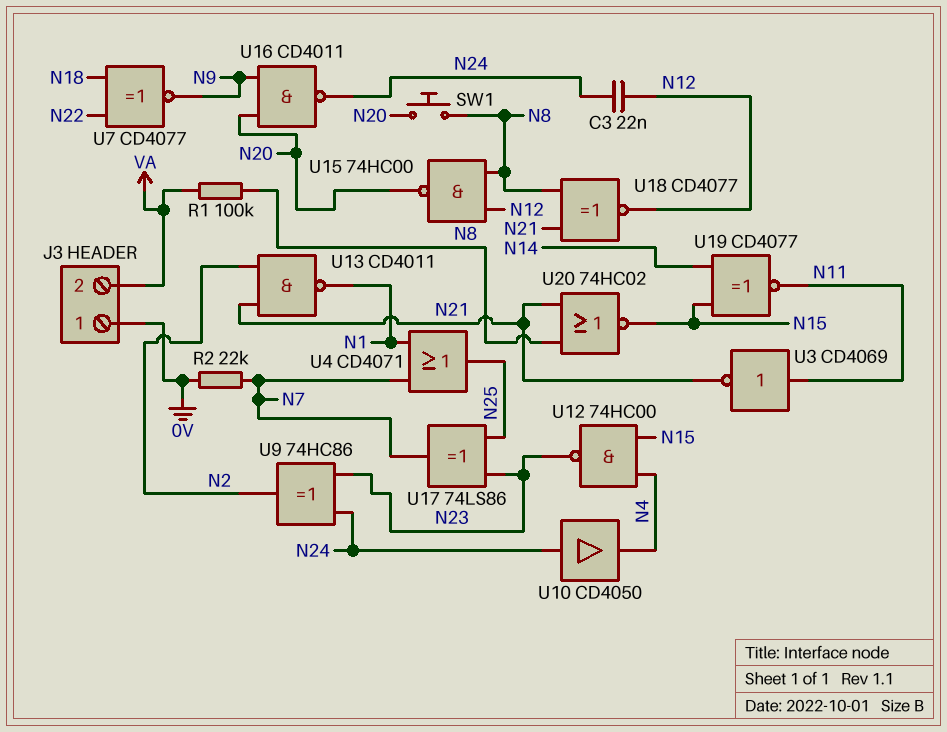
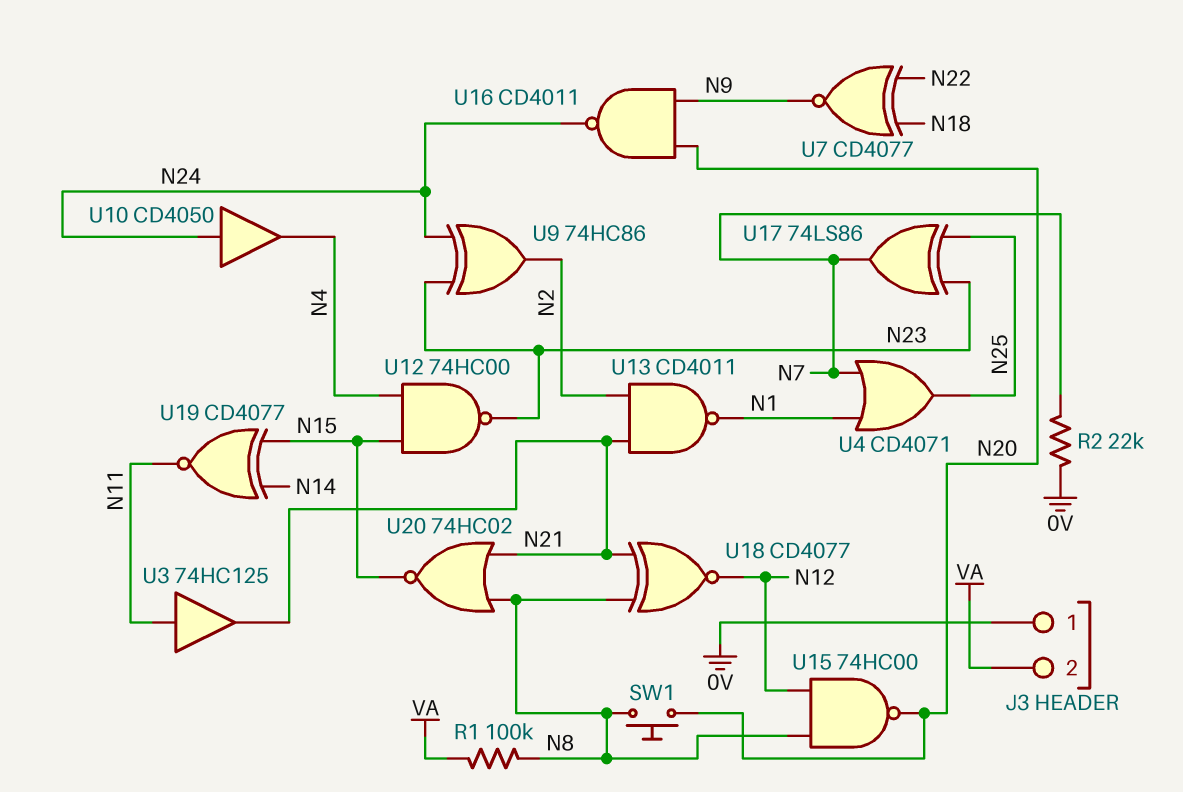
C3: 22nF (N12, N24) -> none
U3: NOT CD4069 (in N11, out N21) -> buffer 74HC125 (in N11, out N21)

